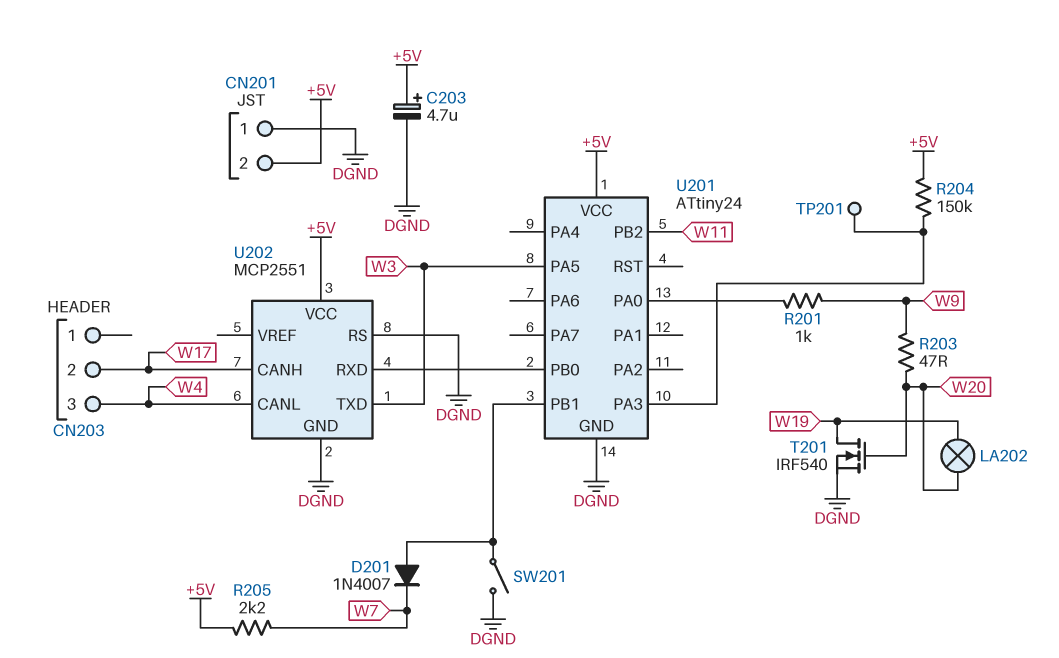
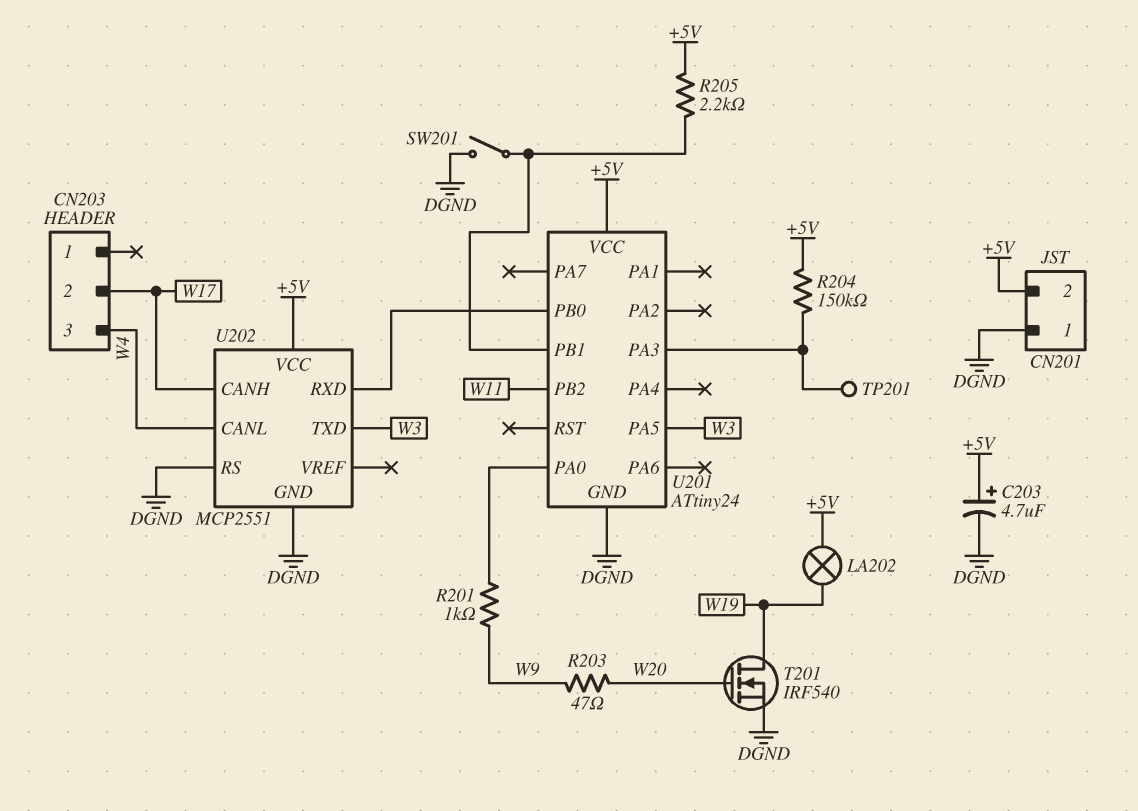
D201: diode 1N4007 (A U201/PB1, K W7) -> none
LA202: lamp (W19, W20) -> lamp (+5V, W19)
R205: 2.2k (+5V, W7) -> 2.2k (+5V, U201/PB1)

